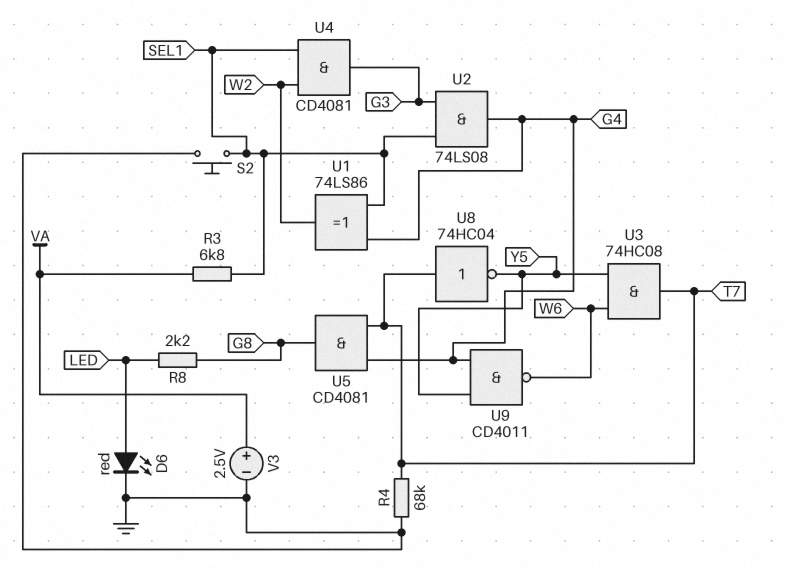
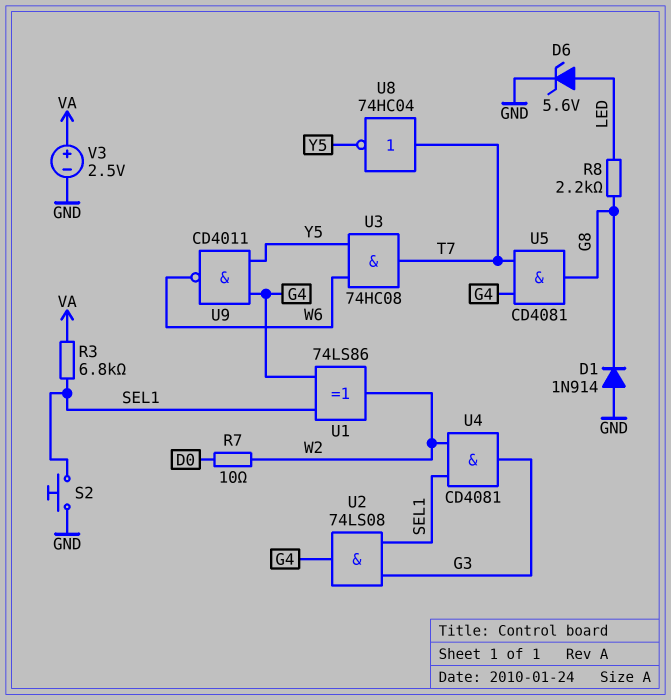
D1: none -> diode 1N914 (A GND, K G8)
D6: LED red (A LED, K GND) -> zener 5.6V (A LED, K GND)
R4: 68k (GND, T7) -> none
R7: none -> 10 (D0, W2)

